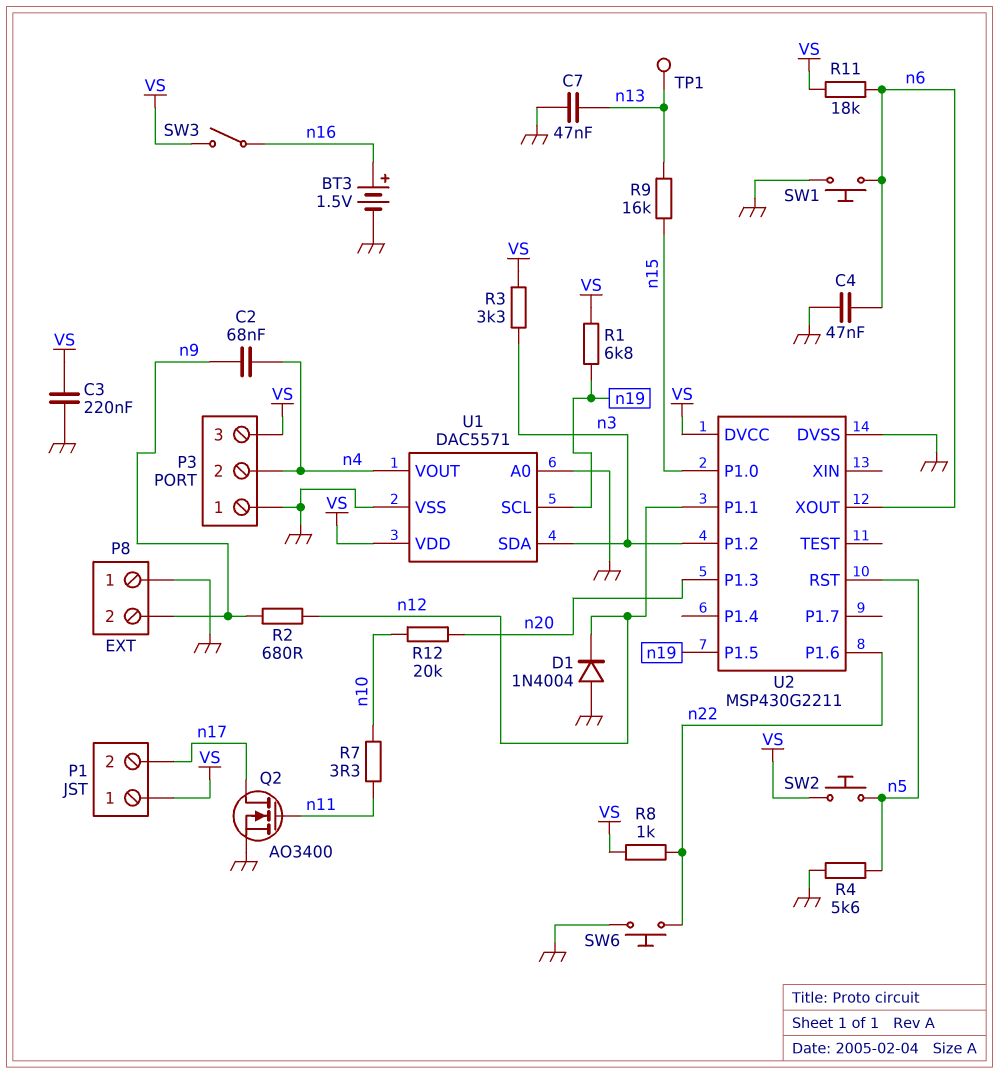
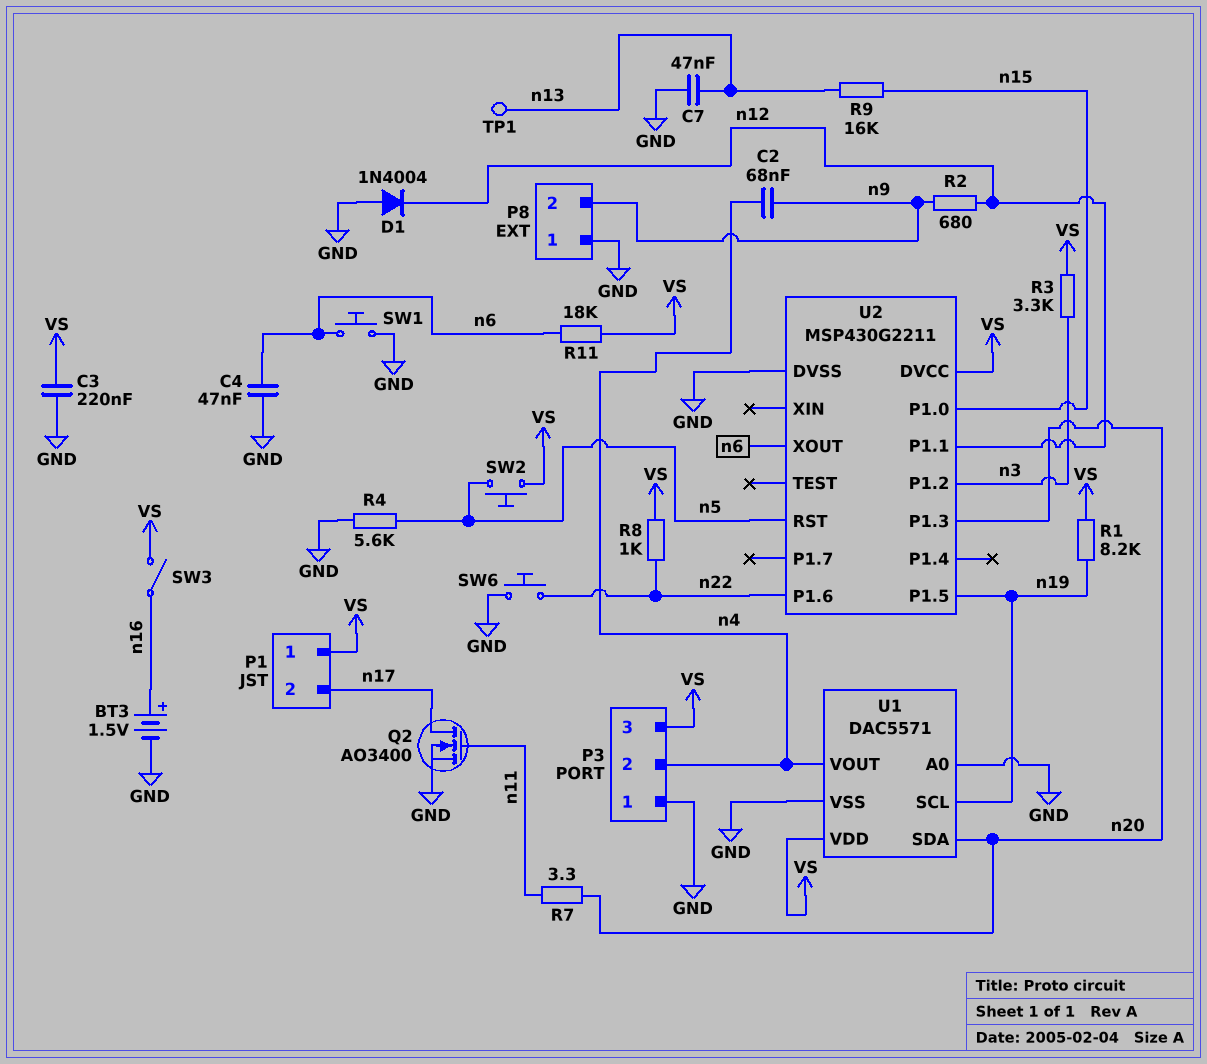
R1: 6.8k (VS, n19) -> 8.2k (VS, n19)
R7: 3.3 (n10, n11) -> 3.3 (n11, n20)
R12: 20k (n10, n20) -> none
U1 pin SDA: n3 -> n20

